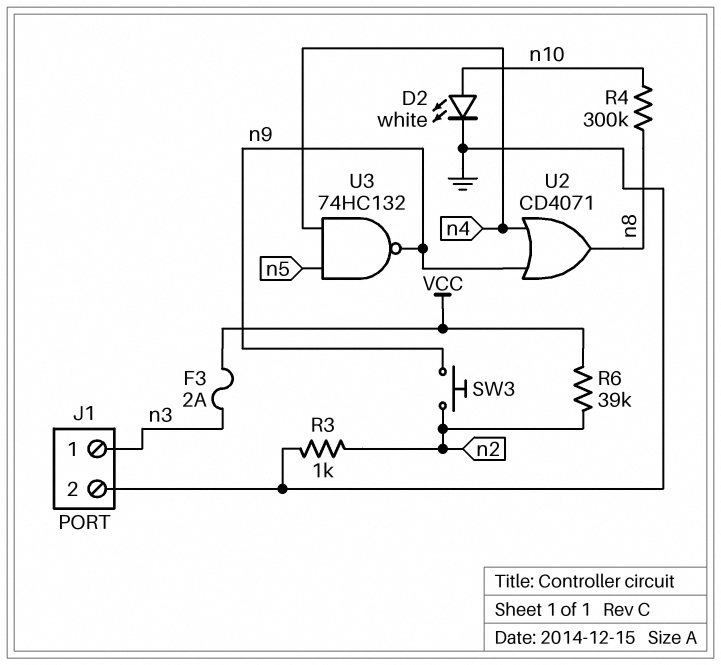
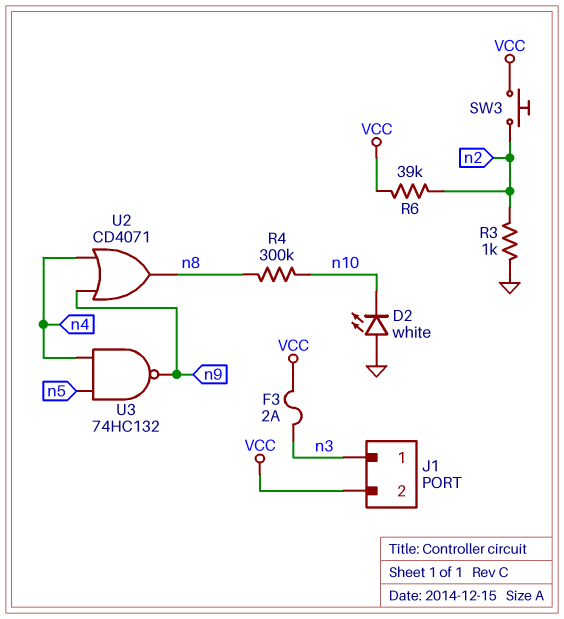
D2: LED white (A n10, K GND) -> LED white (A GND, K n10)
J1 pin 2: GND -> VCC
SW3: button (n2, n9) -> button (VCC, n2)

